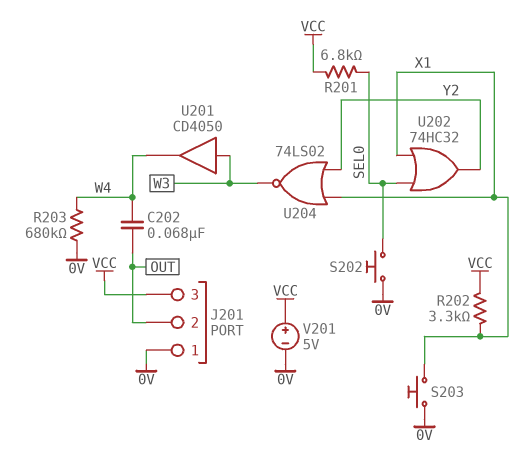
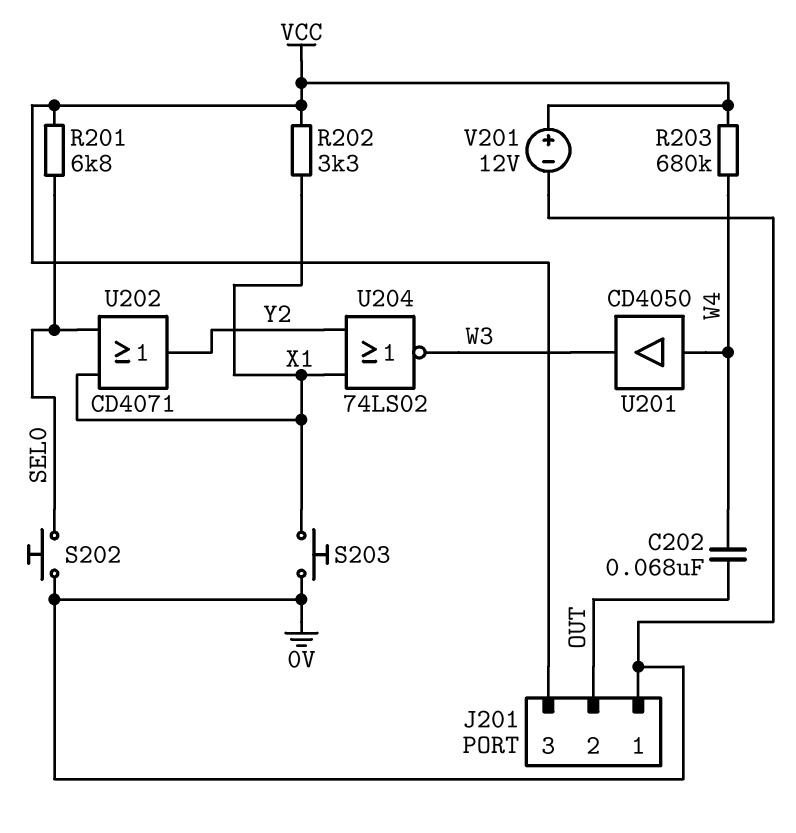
R203: 680k (0V, W4) -> 680k (VCC, W4)
U201: buffer CD4050 (in W3, out W4) -> buffer CD4050 (in W4, out W3)
U202: OR 74HC32 (in SEL0, in X1, out Y2) -> OR CD4071 (in SEL0, in X1, out Y2)
V201: 5V (plus VCC, minus 0V) -> 12V (plus VCC, minus 0V)

